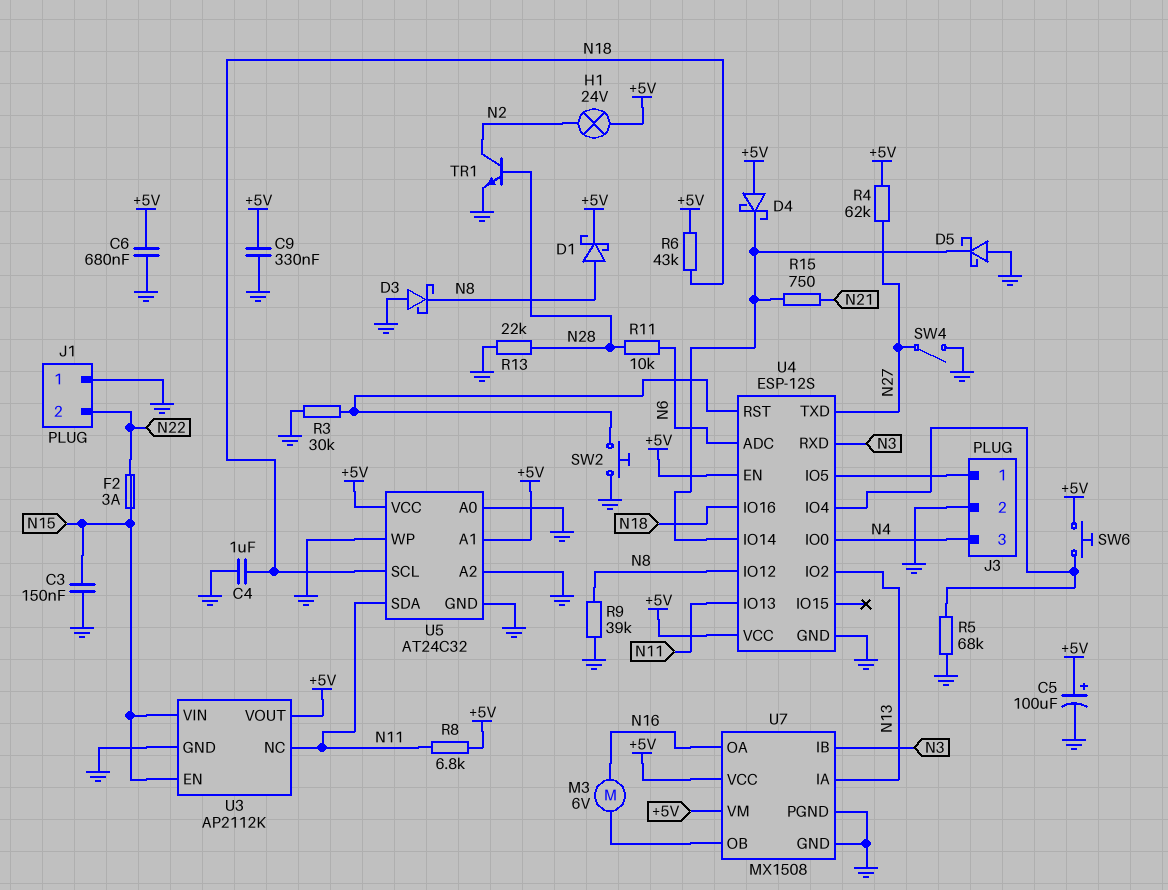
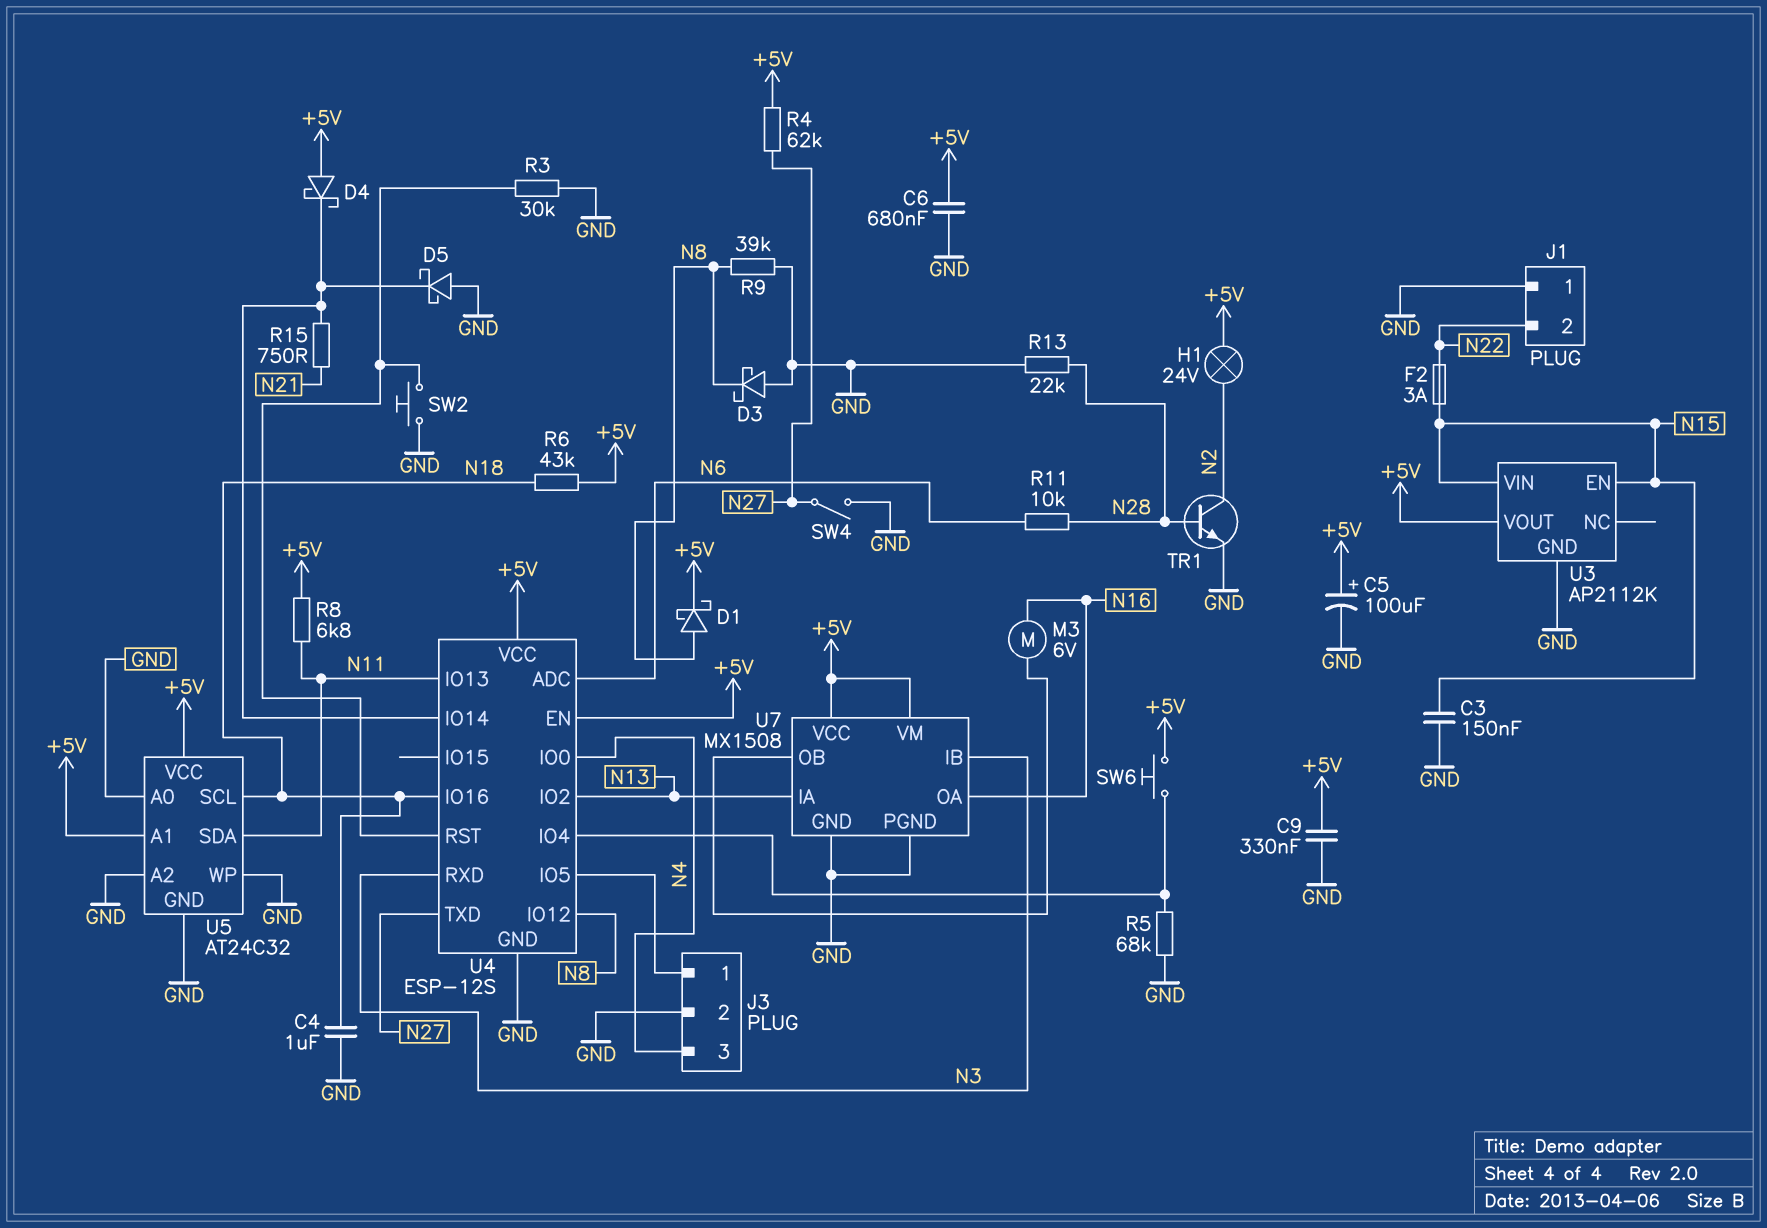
U3 pin NC: N11 -> none

